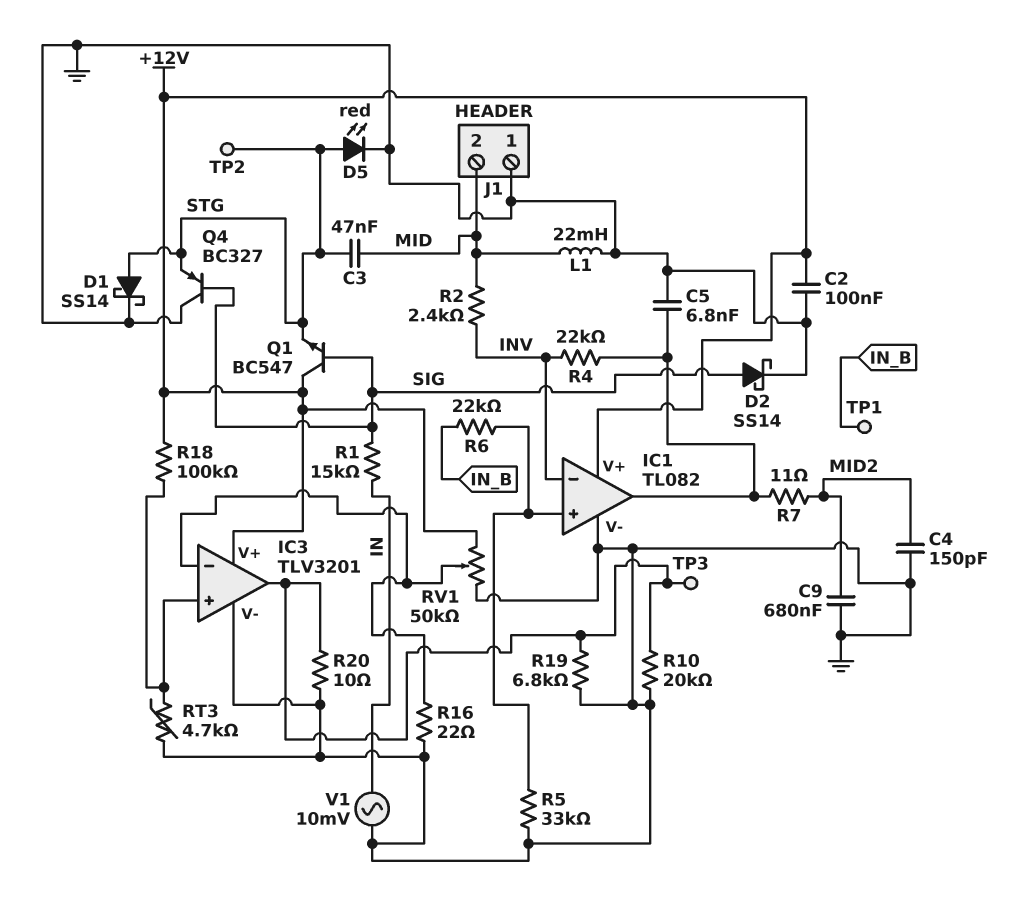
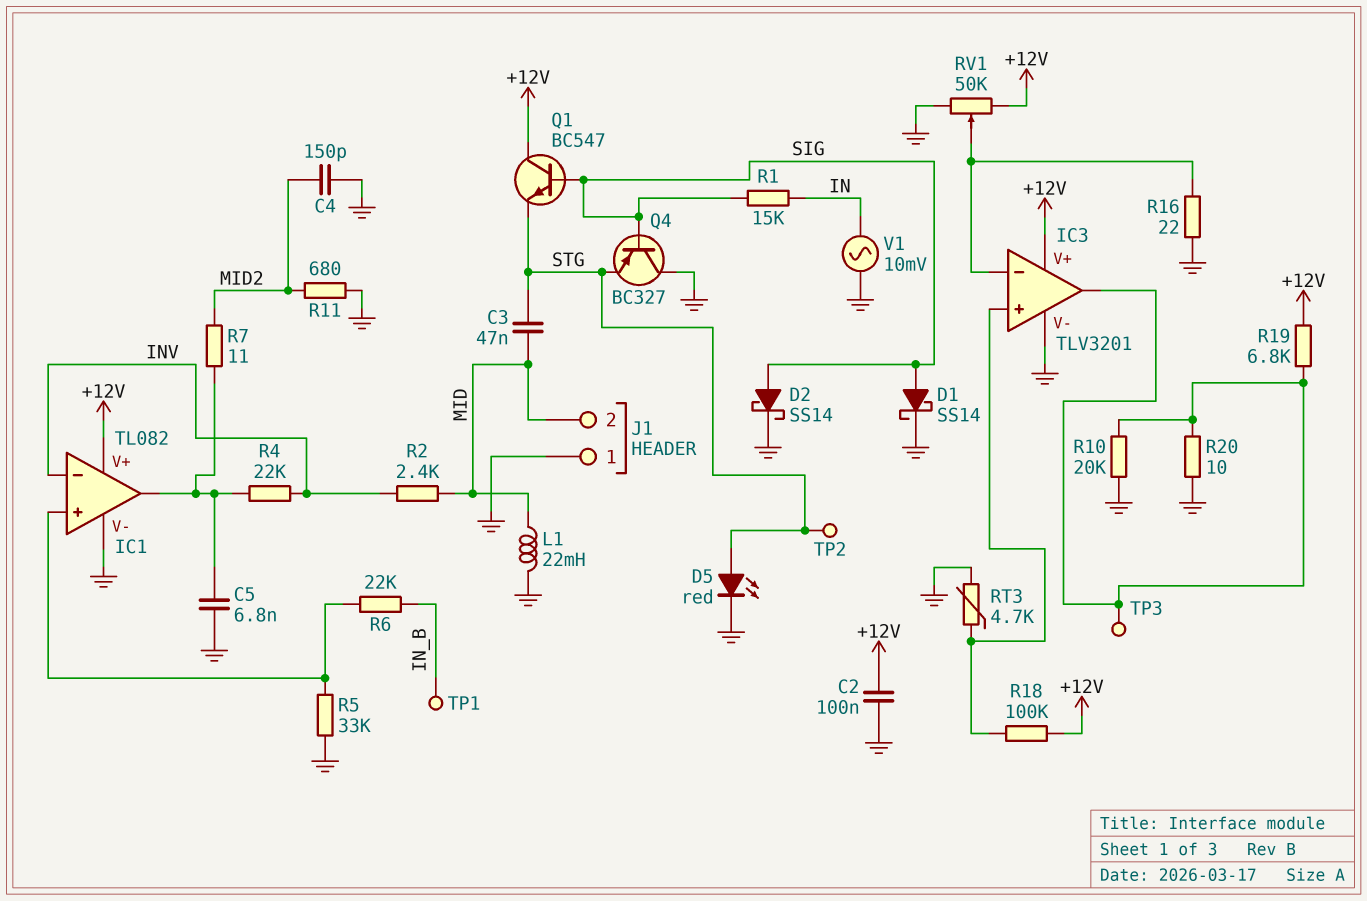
C9: 680nF (GND, MID2) -> none
D1: schottky SS14 (A STG, K GND) -> schottky SS14 (A SIG, K GND)
R11: none -> 680 (GND, MID2)
R19: 6.8k (GND, IC3/out) -> 6.8k (+12V, IC3/out)

